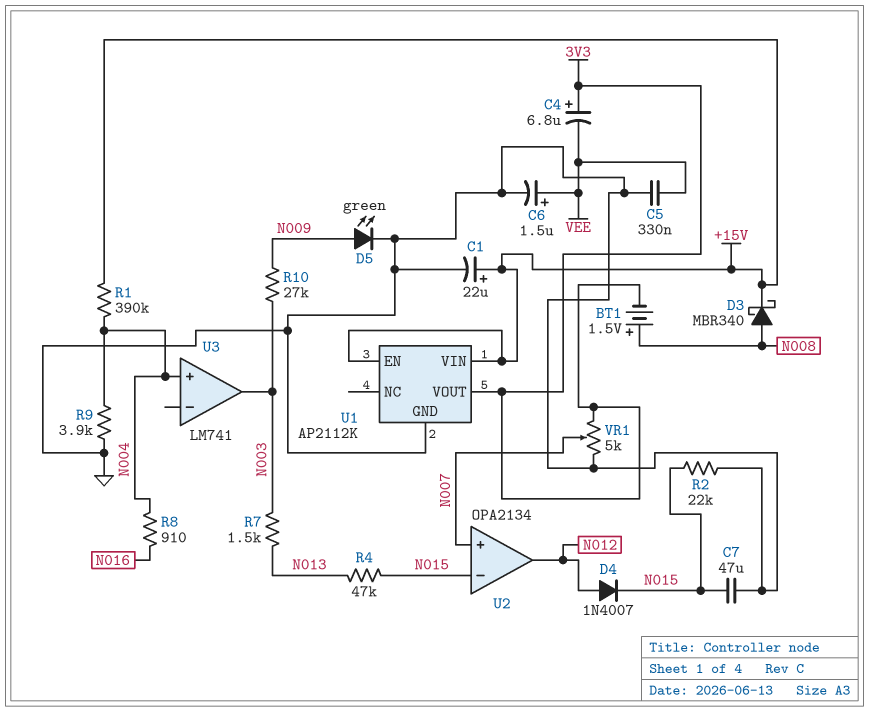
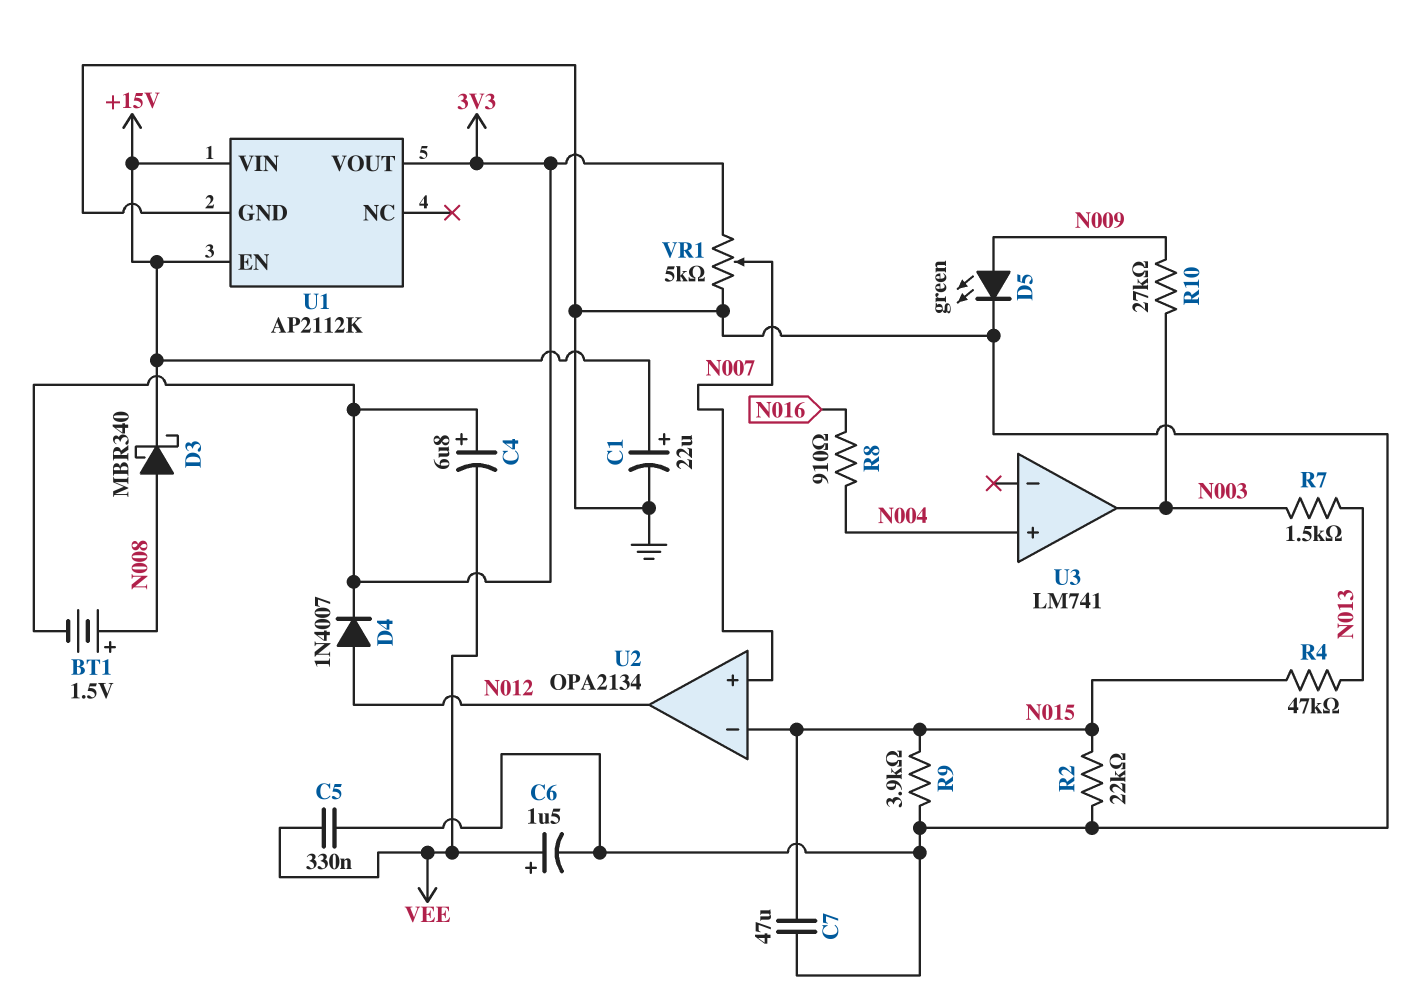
D4: diode 1N4007 (A N012, K N015) -> diode 1N4007 (A N012, K 3V3)
R1: 390k (+15V, N004) -> none
R9: 3.9k (GND, N004) -> 3.9k (GND, N015)

